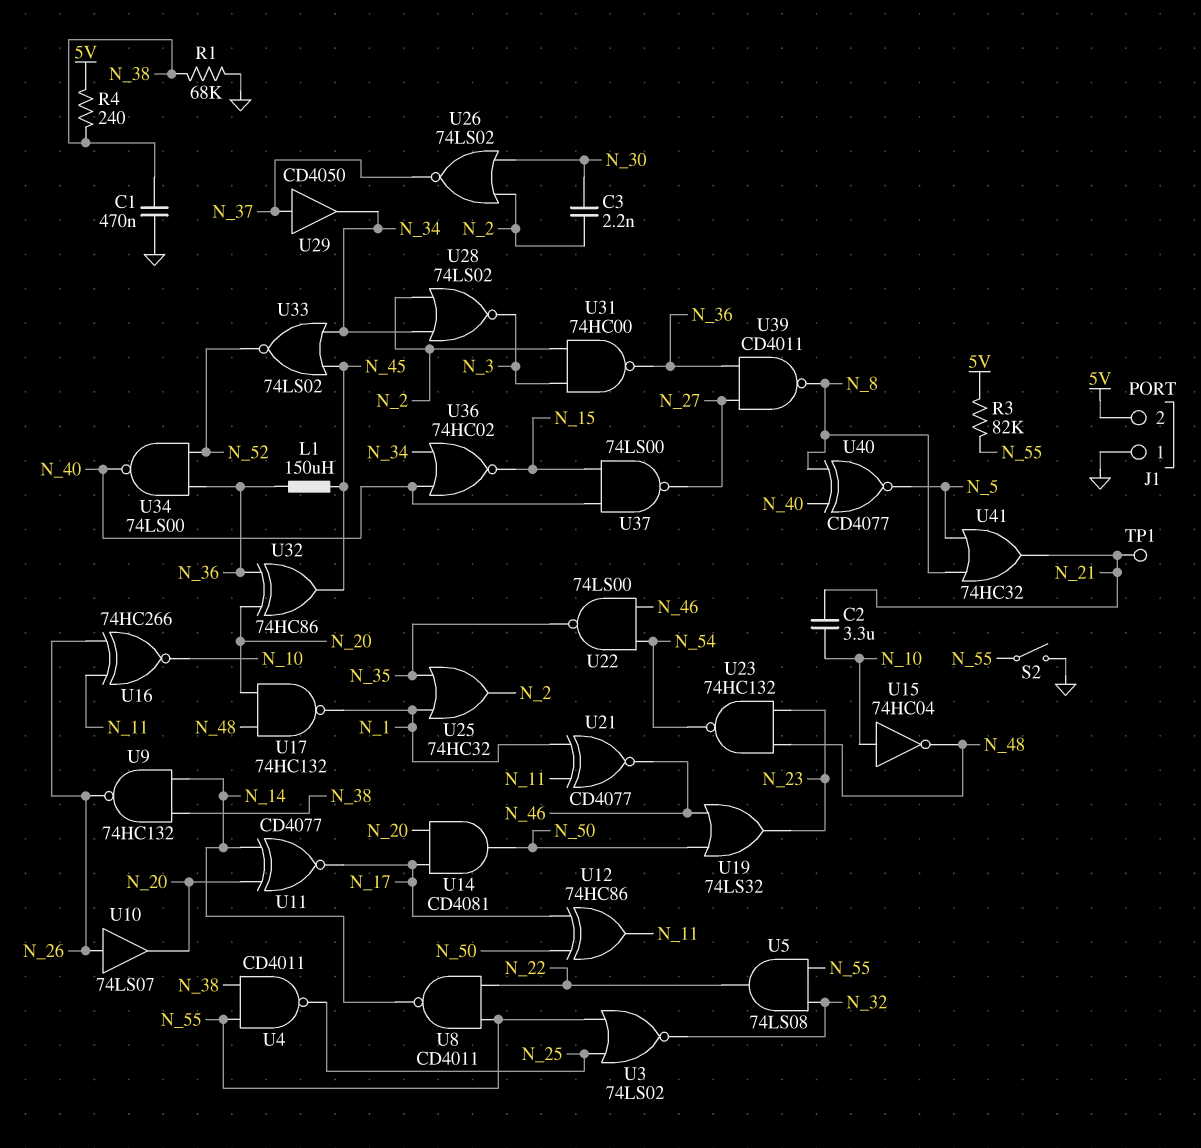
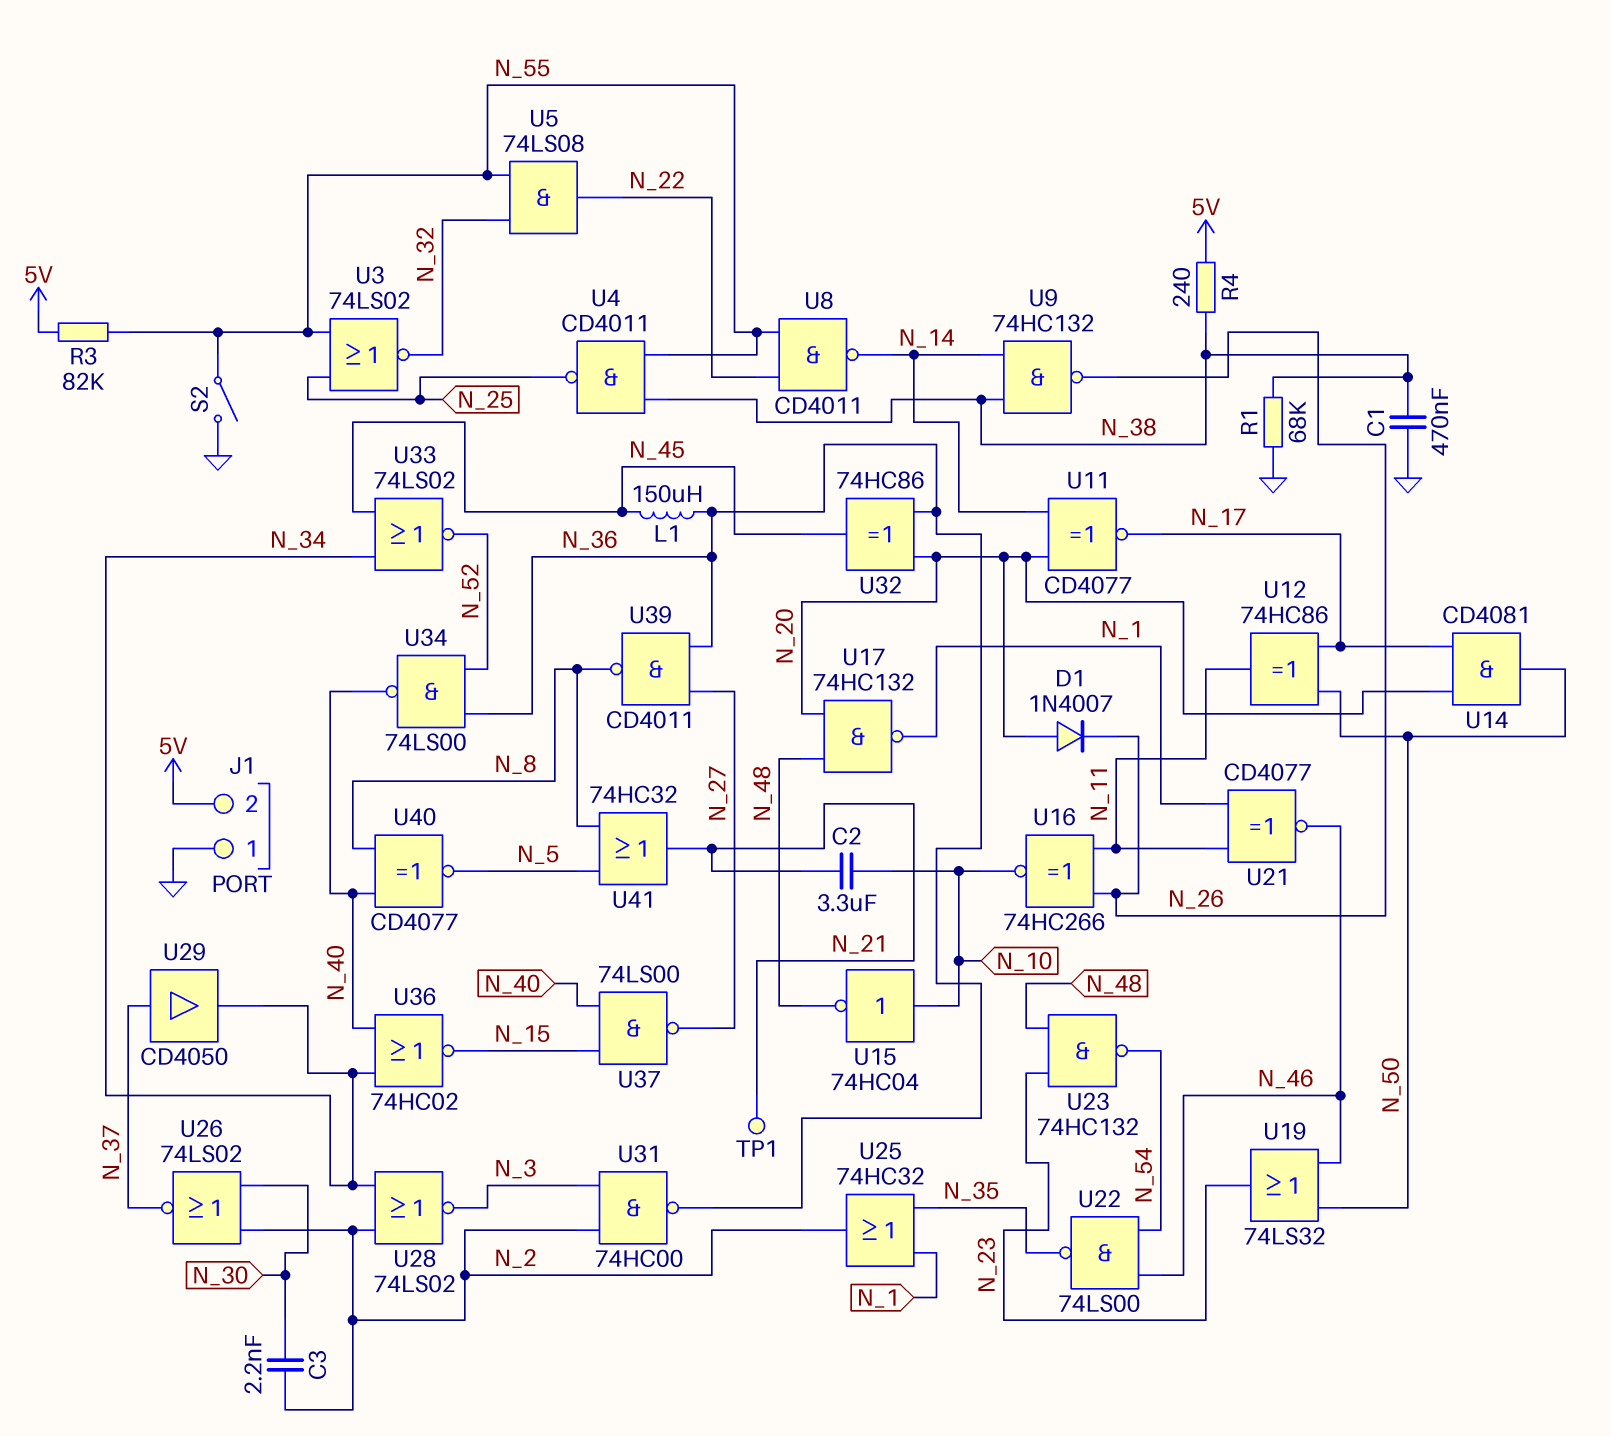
D1: none -> diode 1N4007 (A N_20, K N_26)
U10: buffer 74LS07 (in N_26, out N_20) -> none

